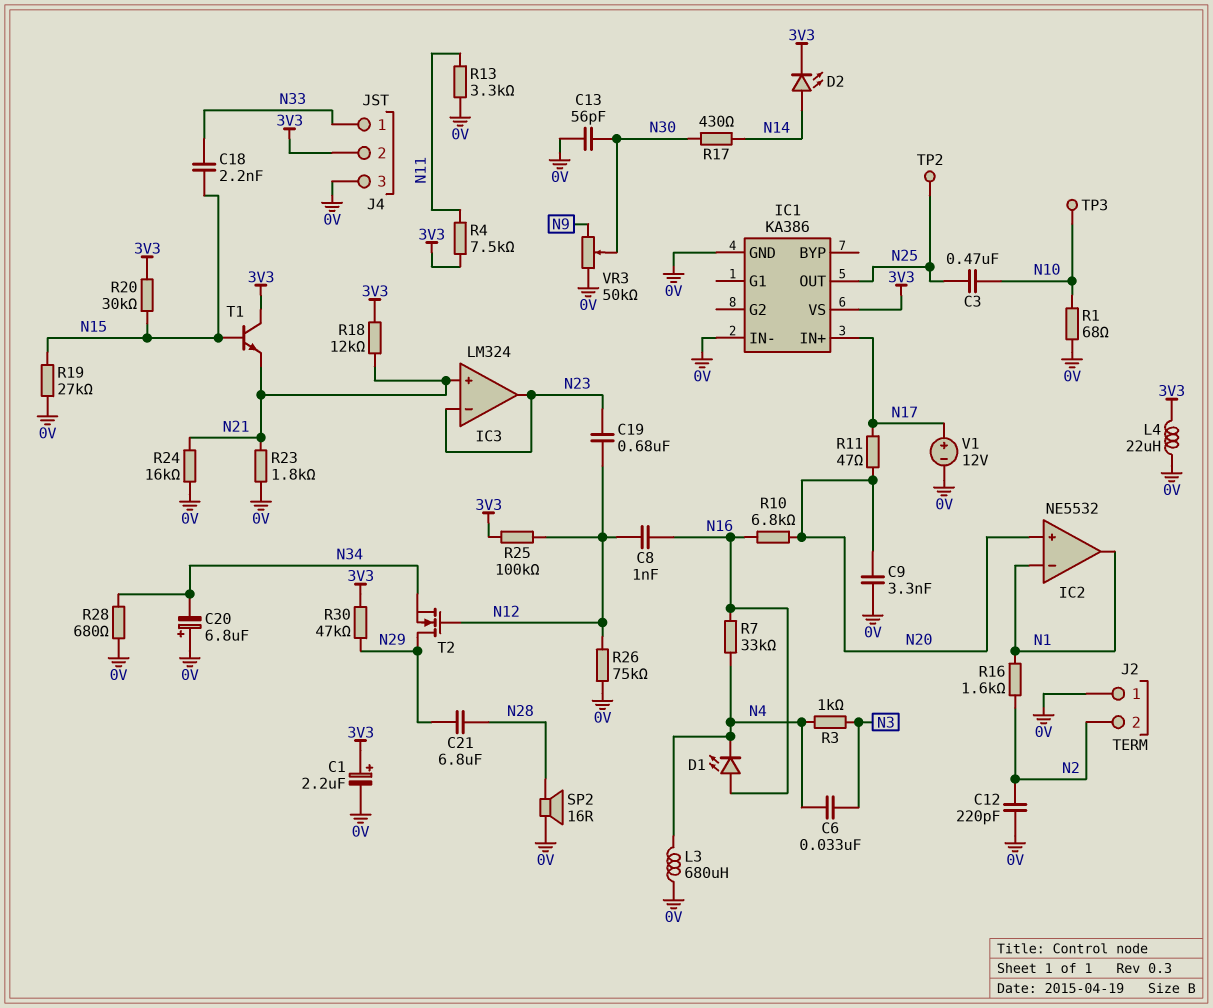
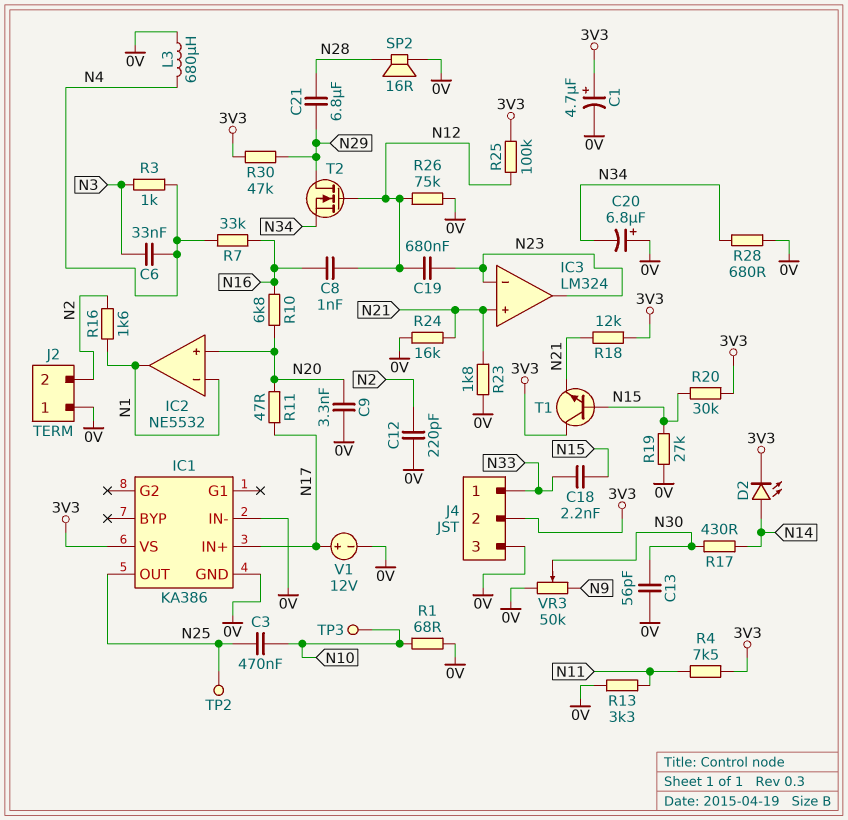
C1: 2.2uF (plus 3V3, minus 0V) -> 4.7uF (plus 3V3, minus 0V)
D1: LED (A N16, K N4) -> none
L4: 22uH (0V, 3V3) -> none

